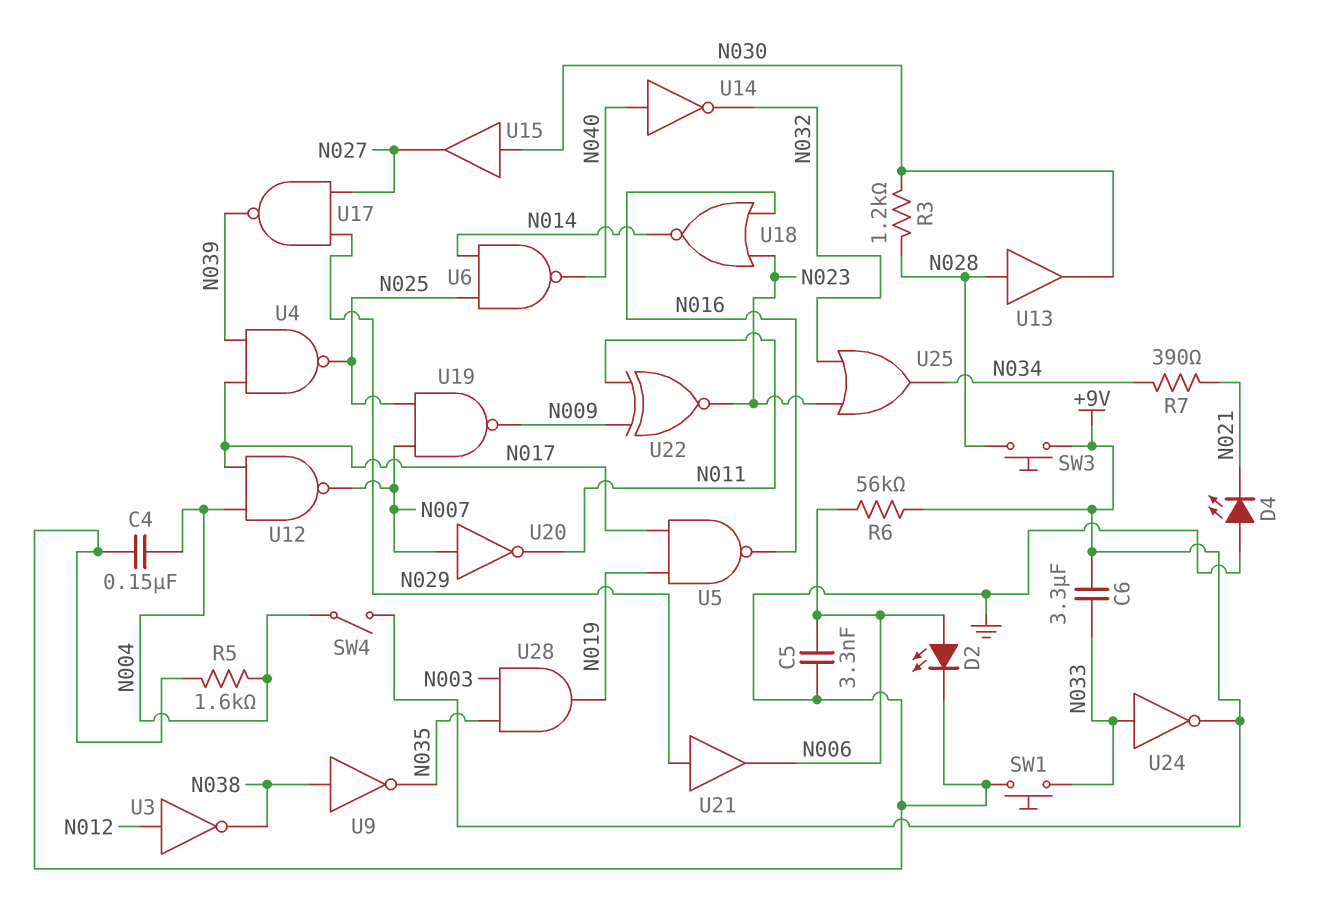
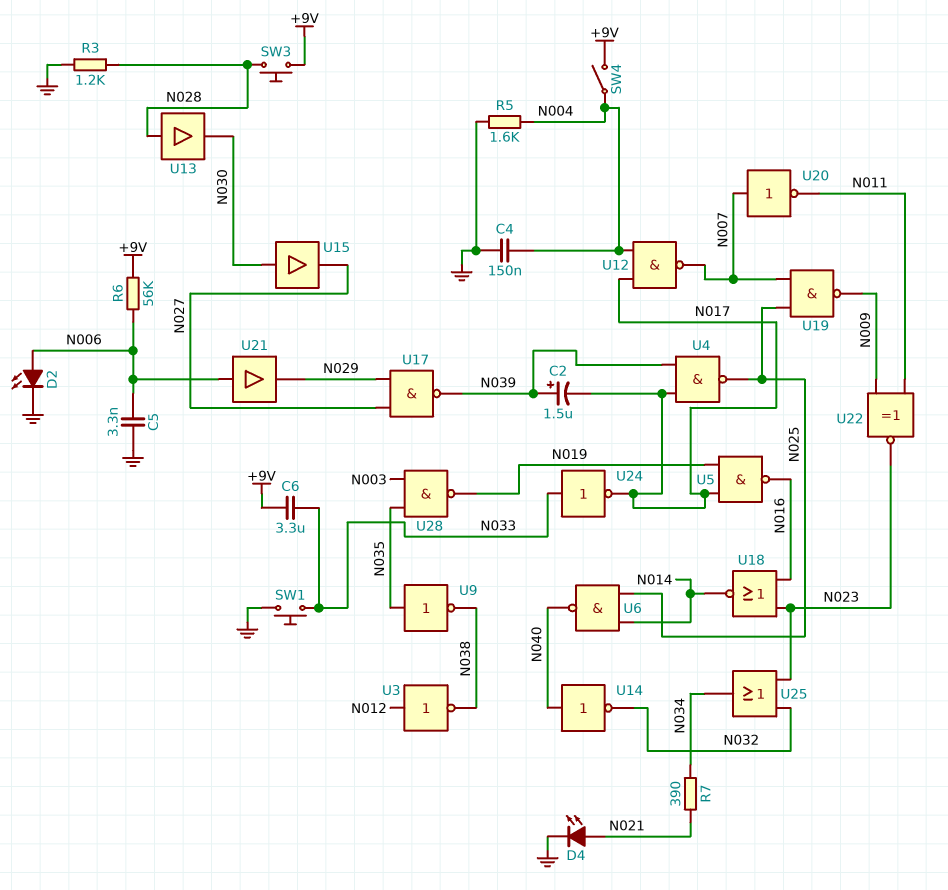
C2: none -> 1.5uF (plus N039, minus N017)
D4: LED (A GND, K N021) -> LED (A N021, K GND)
R3: 1.2k (N028, N030) -> 1.2k (GND, N028)
U9: NOT (in N038, out N035) -> NOT (in N035, out N038)
U21: buffer (in N029, out N006) -> buffer (in N006, out N029)
U24: NOT (in N033, out +9V) -> NOT (in N033, out N017)
U28: AND (in N003, in N035, out N019) -> NAND (in N003, in N035, out N019)

